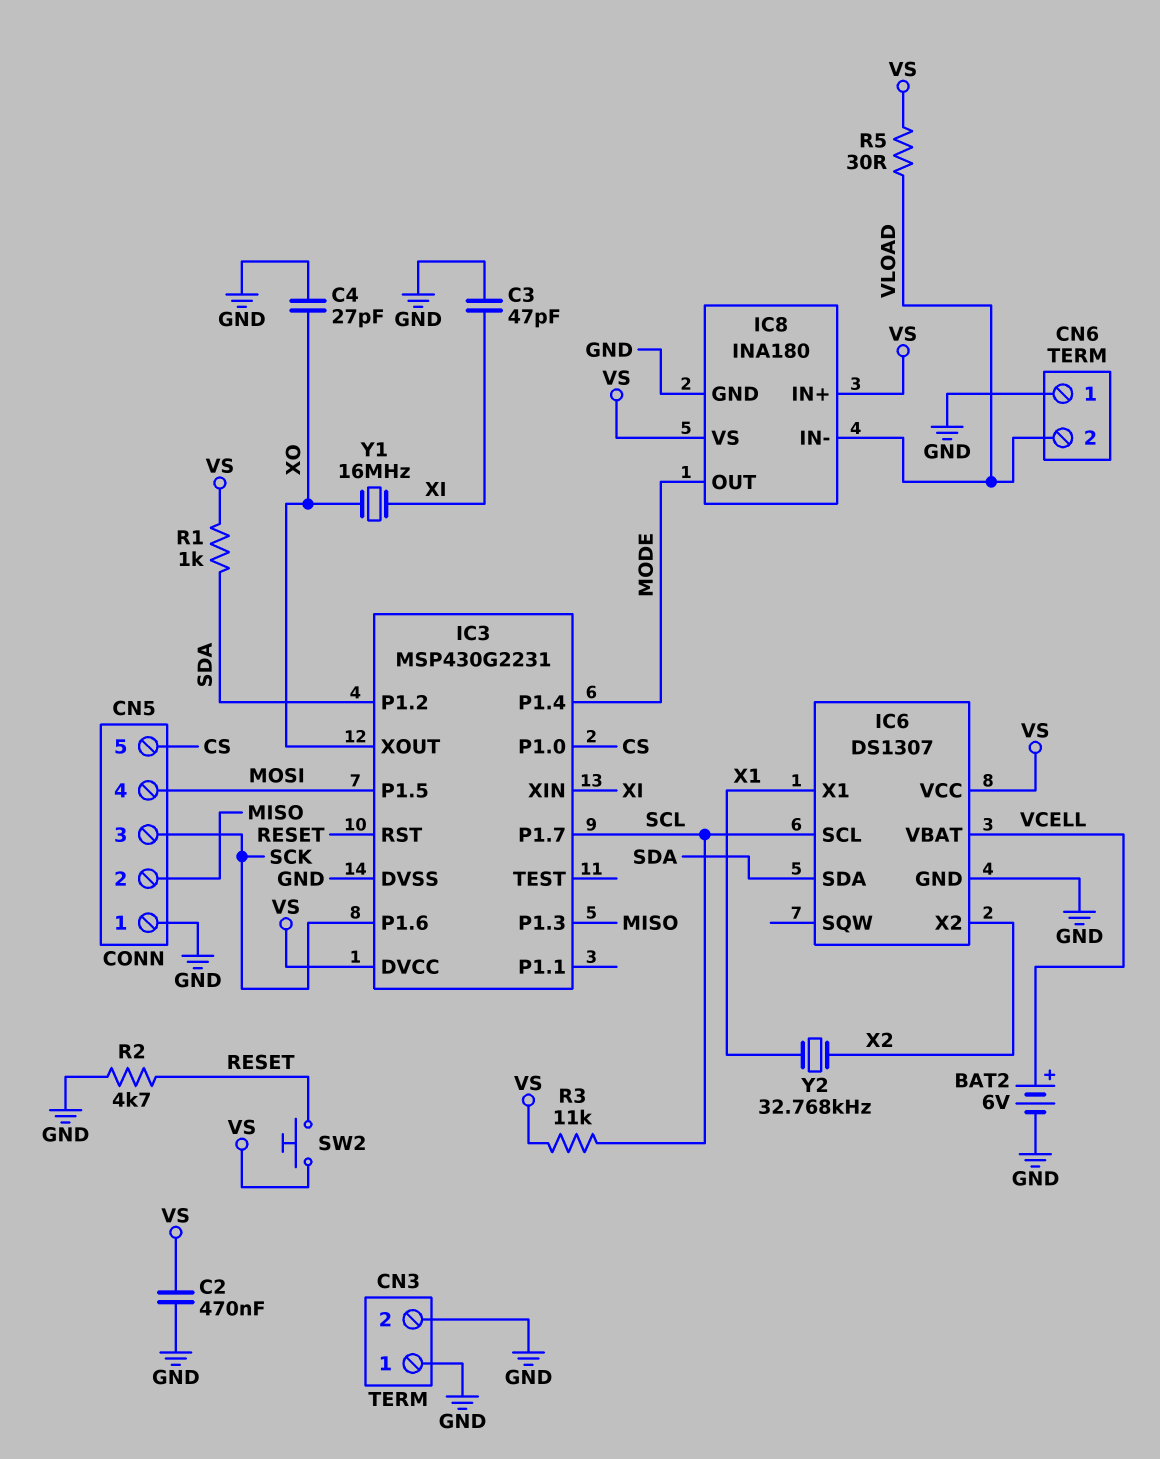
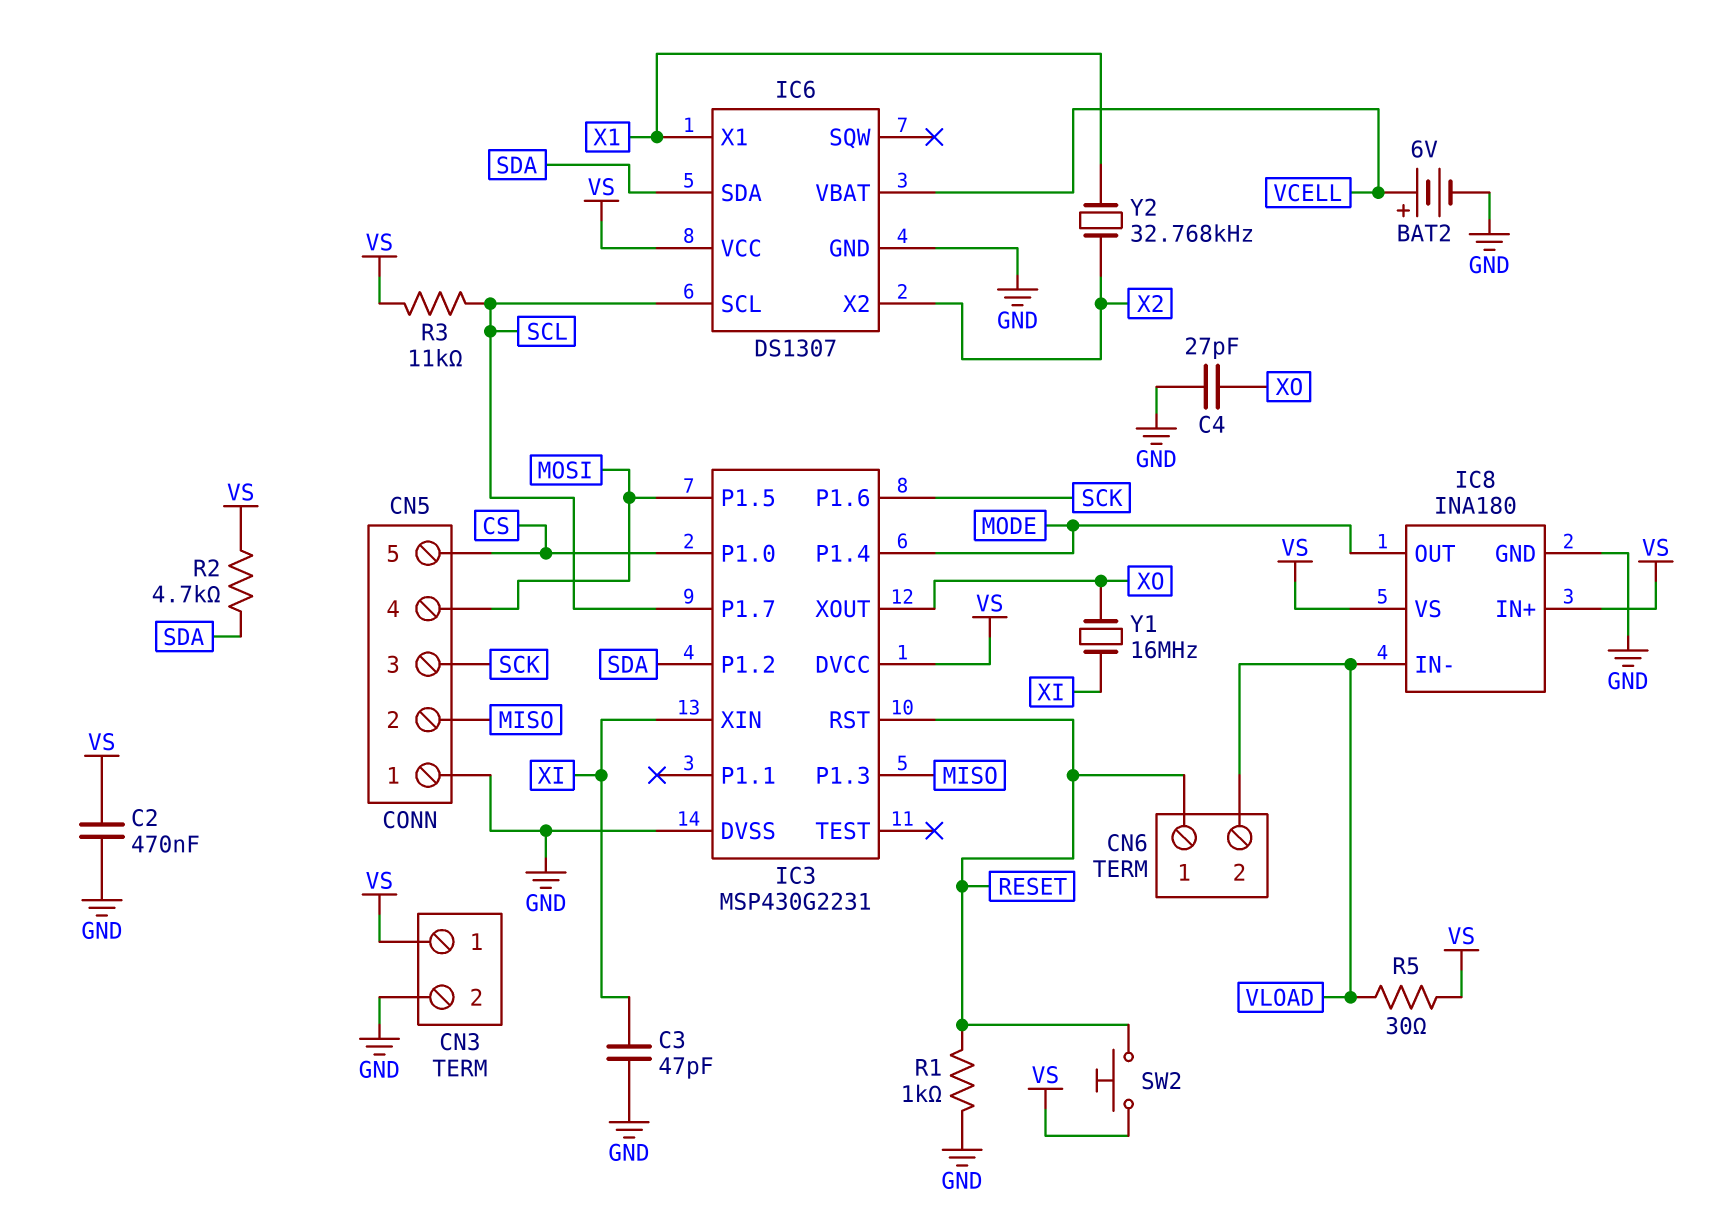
CN3 pin 1: GND -> VS
CN6 pin 1: GND -> RESET
R1: 1k (SDA, VS) -> 1k (GND, RESET)
R2: 4.7k (GND, RESET) -> 4.7k (SDA, VS)

